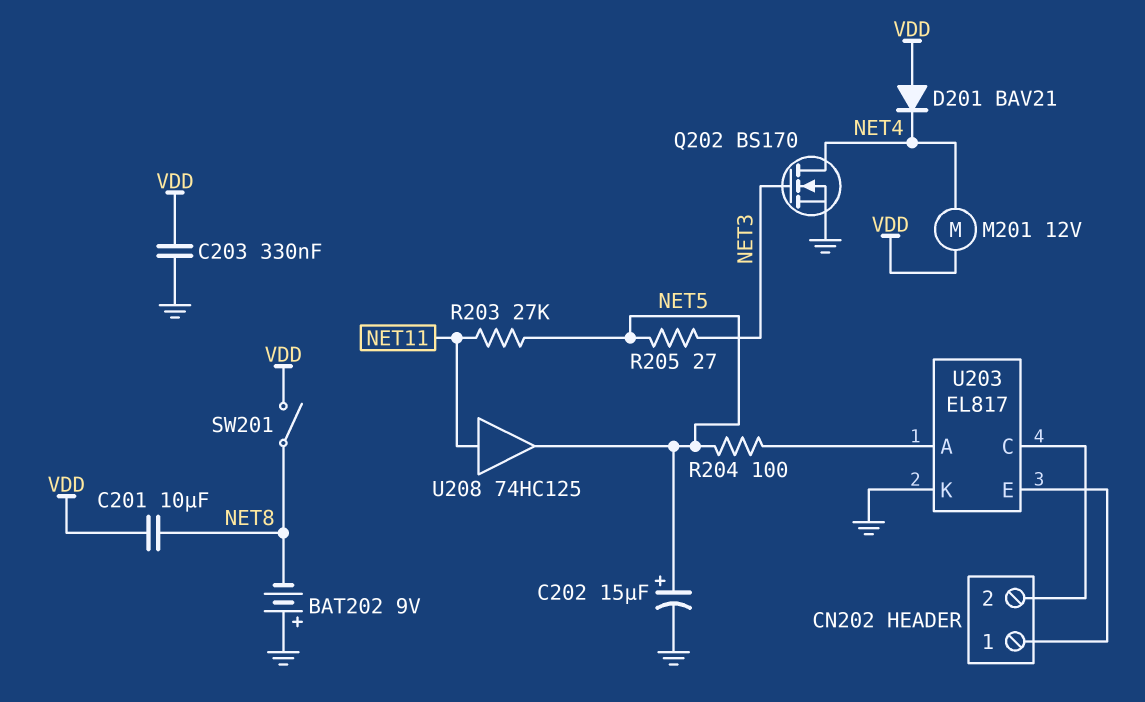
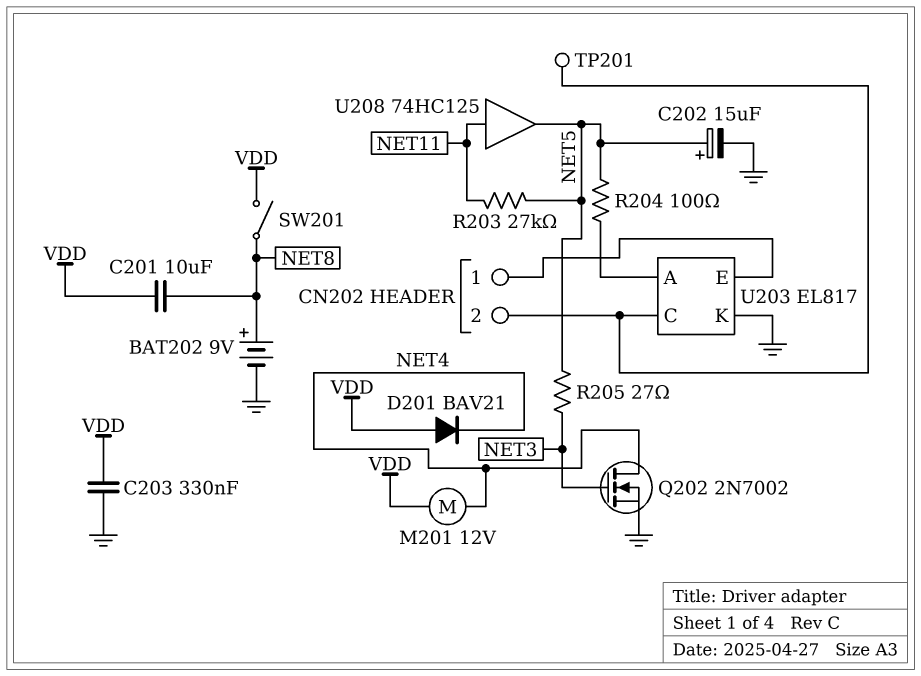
BAT202: 9V (plus GND, minus NET8) -> 9V (plus NET8, minus GND)
Q202: NMOS BS170 (G NET3, D NET4, S GND) -> NMOS 2N7002 (G NET3, D NET4, S GND)
TP201: none -> test point (CN202/2)

